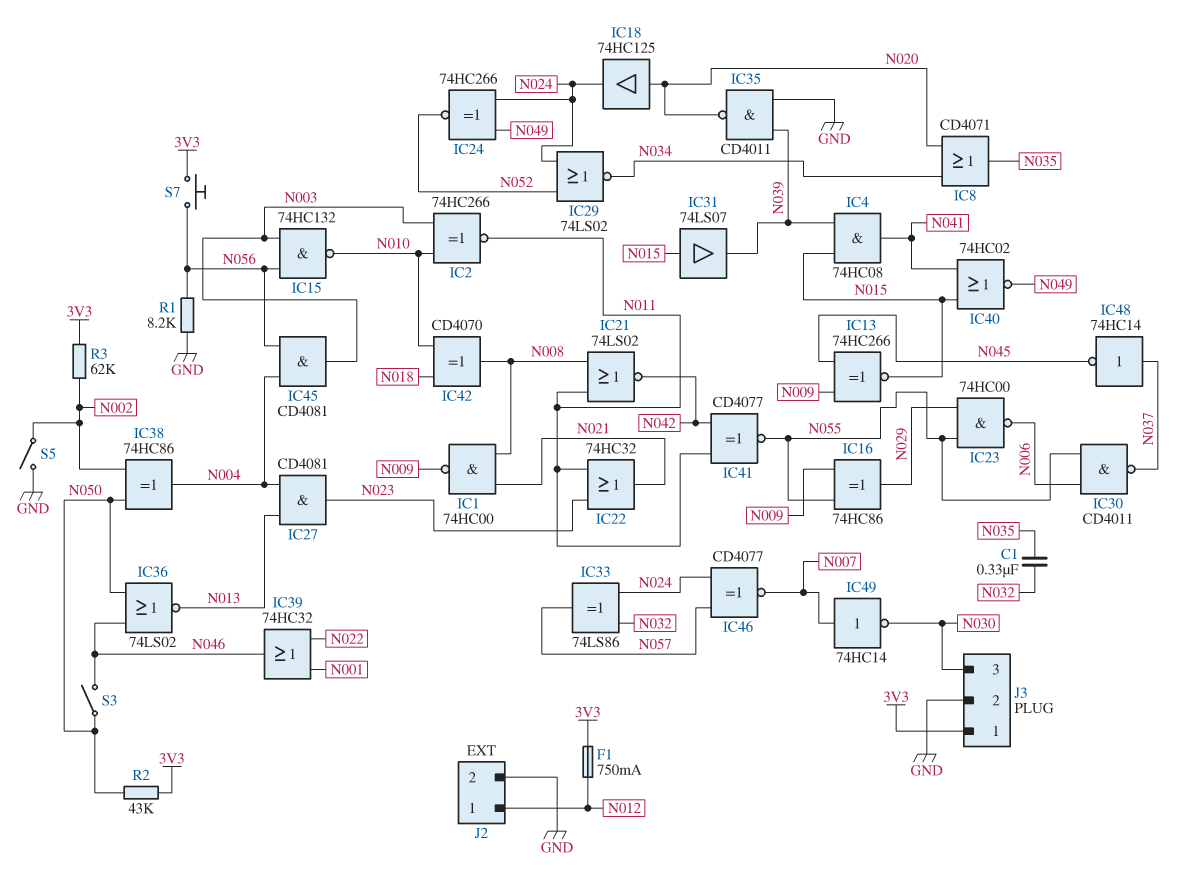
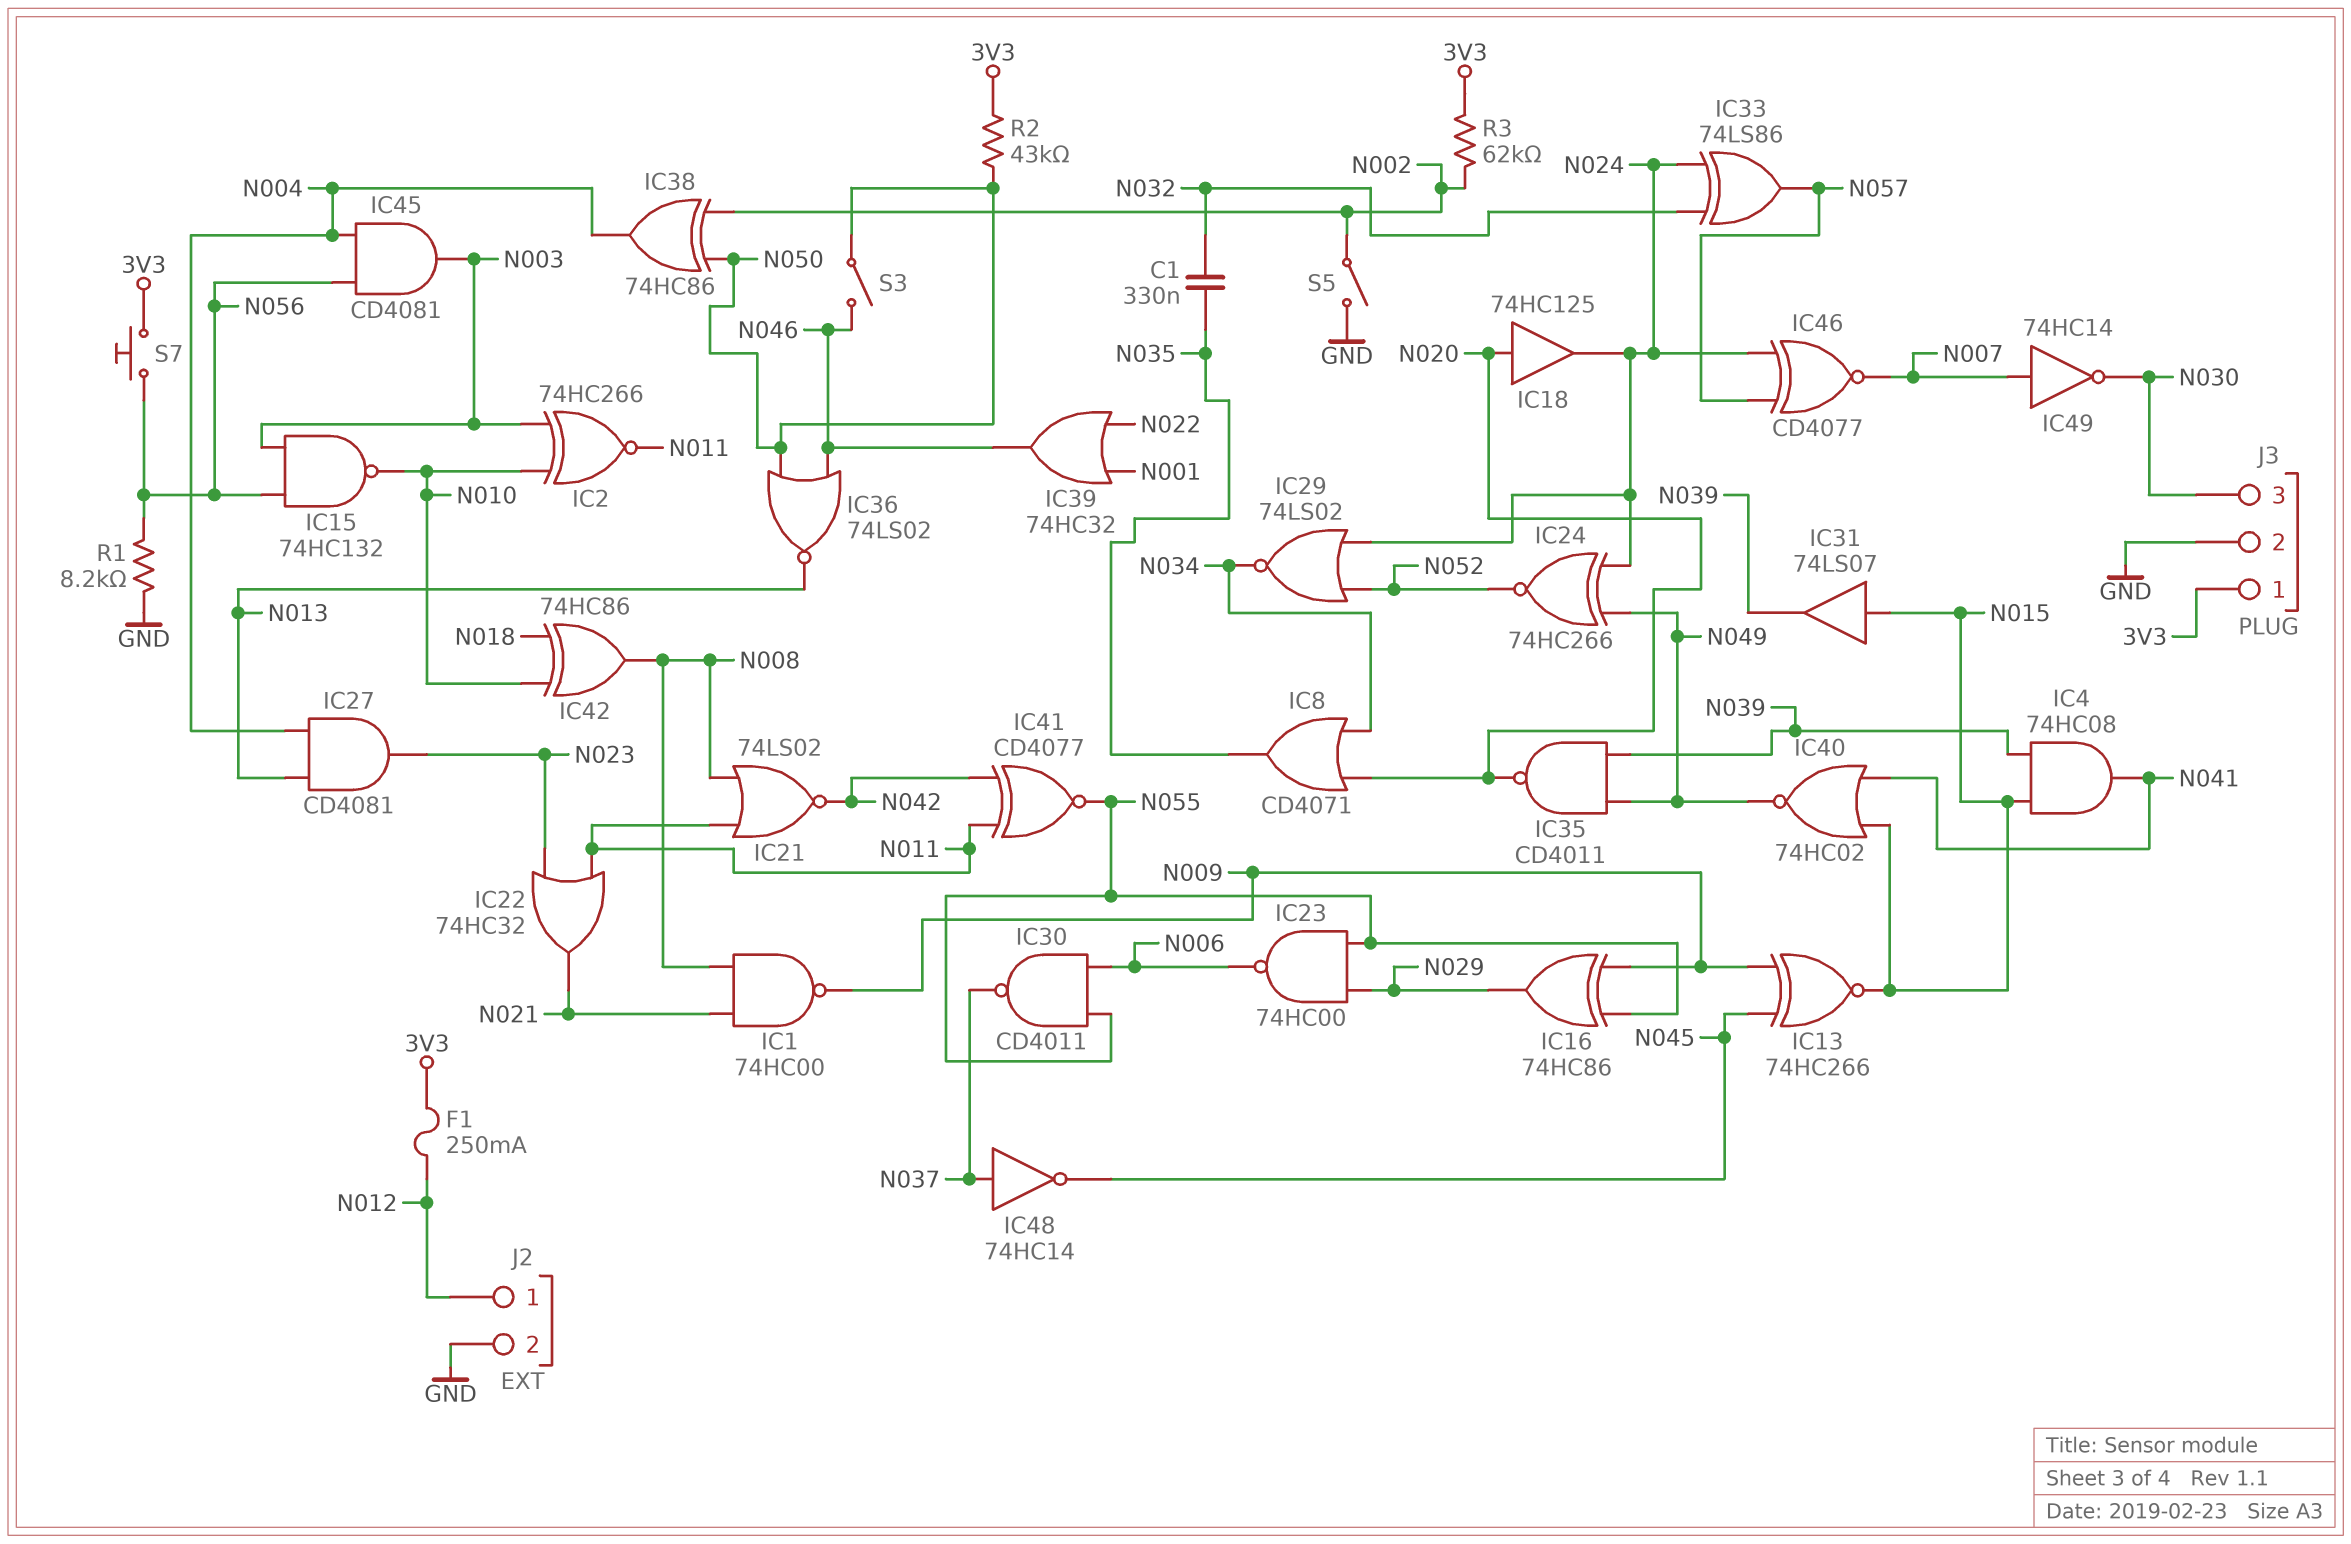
F1: 750mA (3V3, N012) -> 250mA (3V3, N012)
IC35: NAND CD4011 (in GND, in N039, out N020) -> NAND CD4011 (in N039, in N049, out N020)
IC42: XOR CD4070 (in N010, in N018, out N008) -> XOR 74HC86 (in N010, in N018, out N008)

